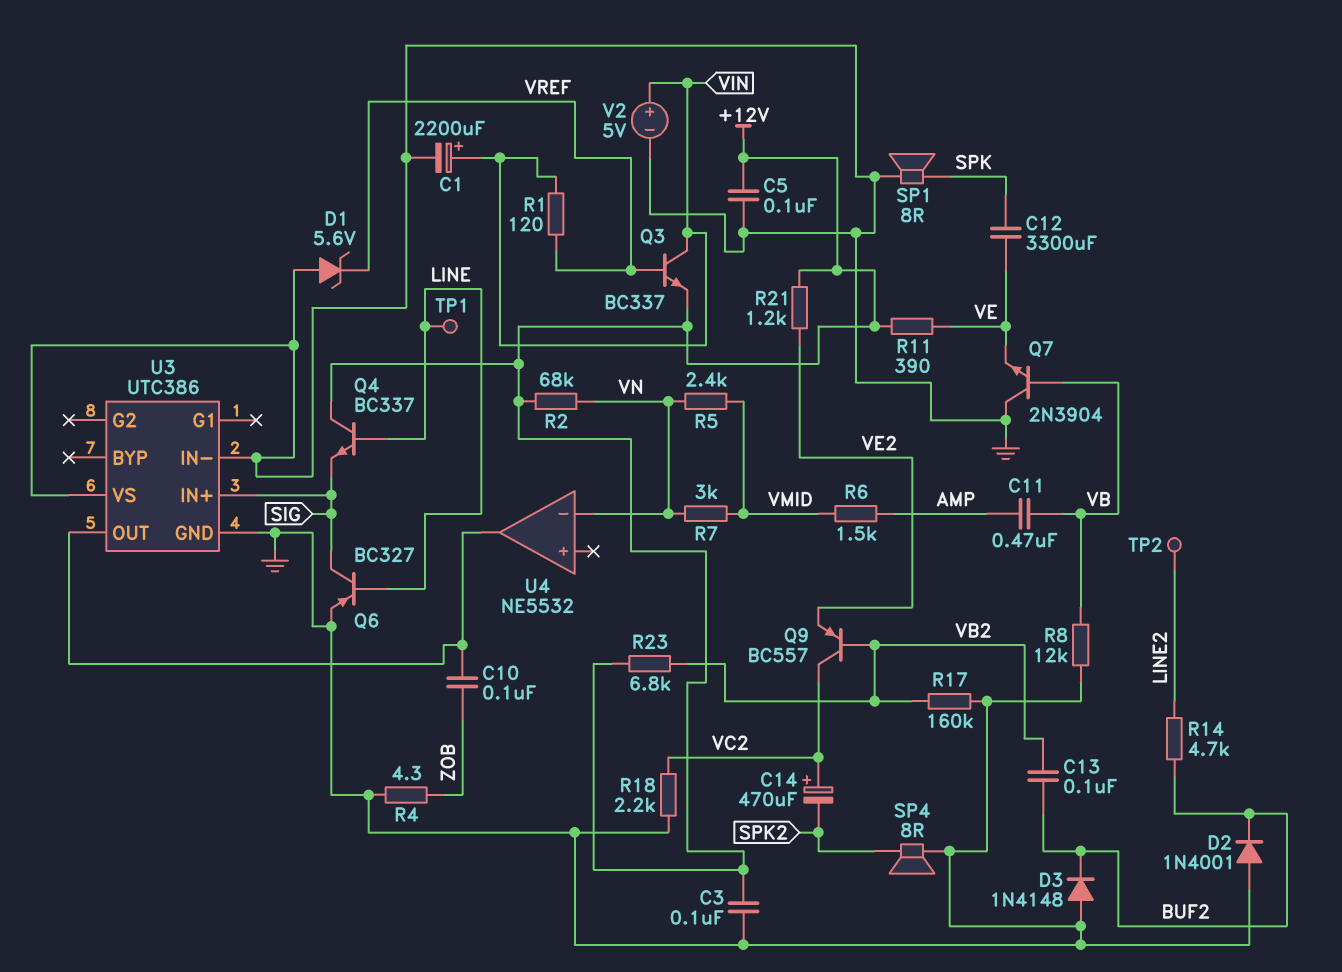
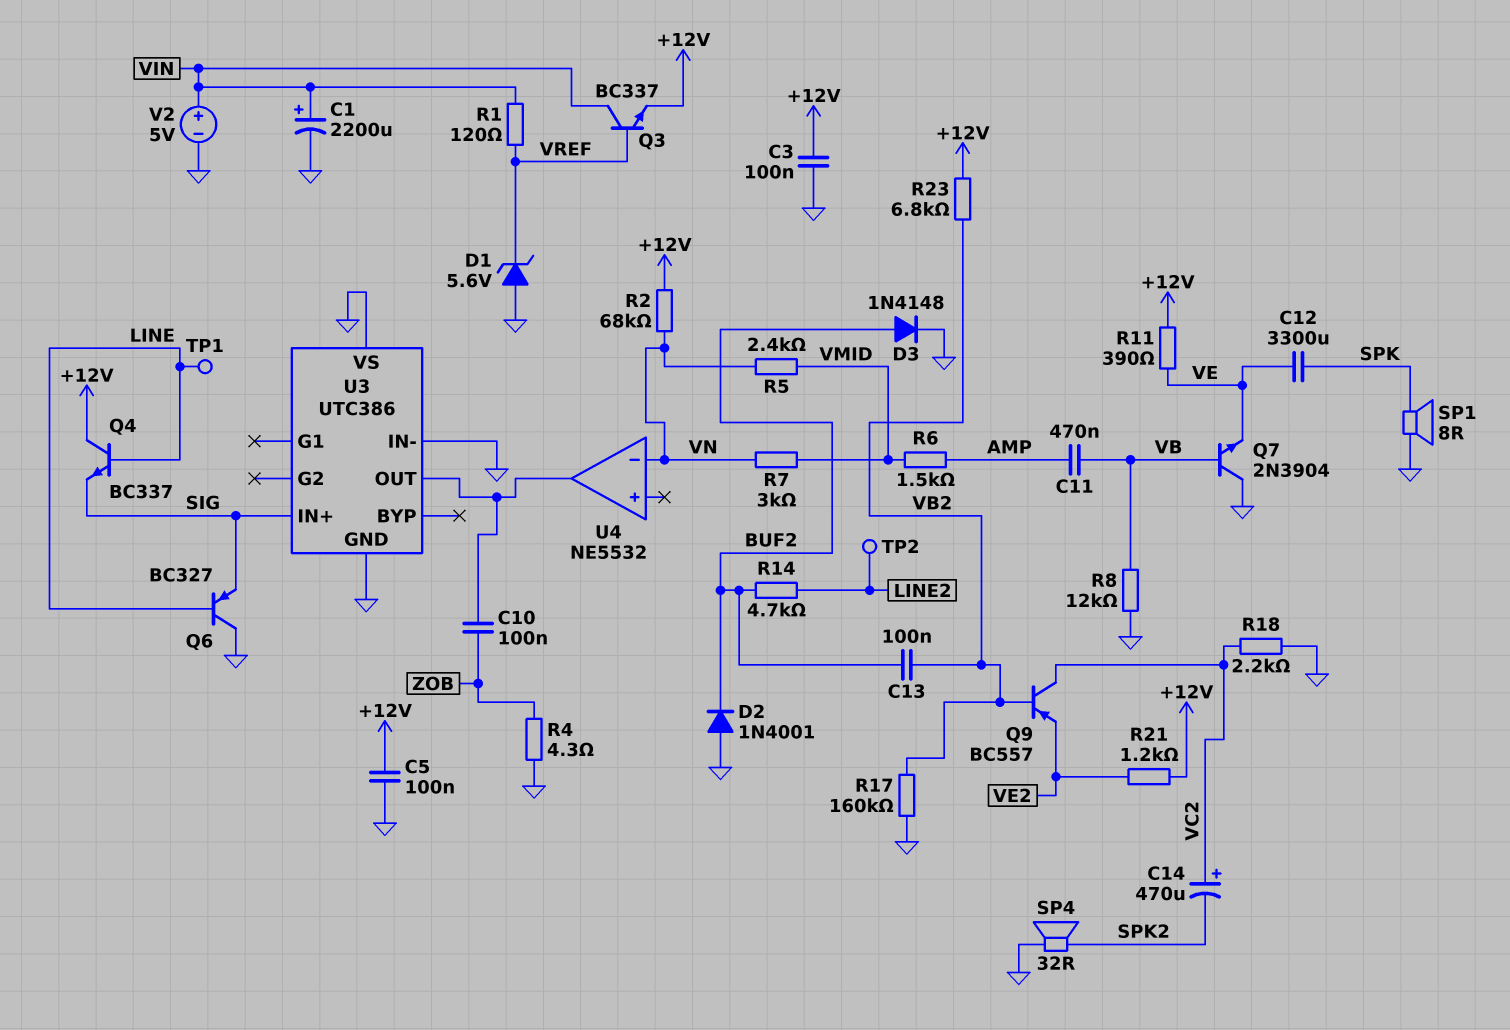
D3: diode 1N4148 (A GND, K BUF2) -> diode 1N4148 (A BUF2, K GND)
Q6: PNP BC327 (B LINE, C SIG, E GND) -> PNP BC327 (B LINE, C GND, E SIG)
SP4: speaker 8R (GND, SPK2) -> speaker 32R (GND, SPK2)

